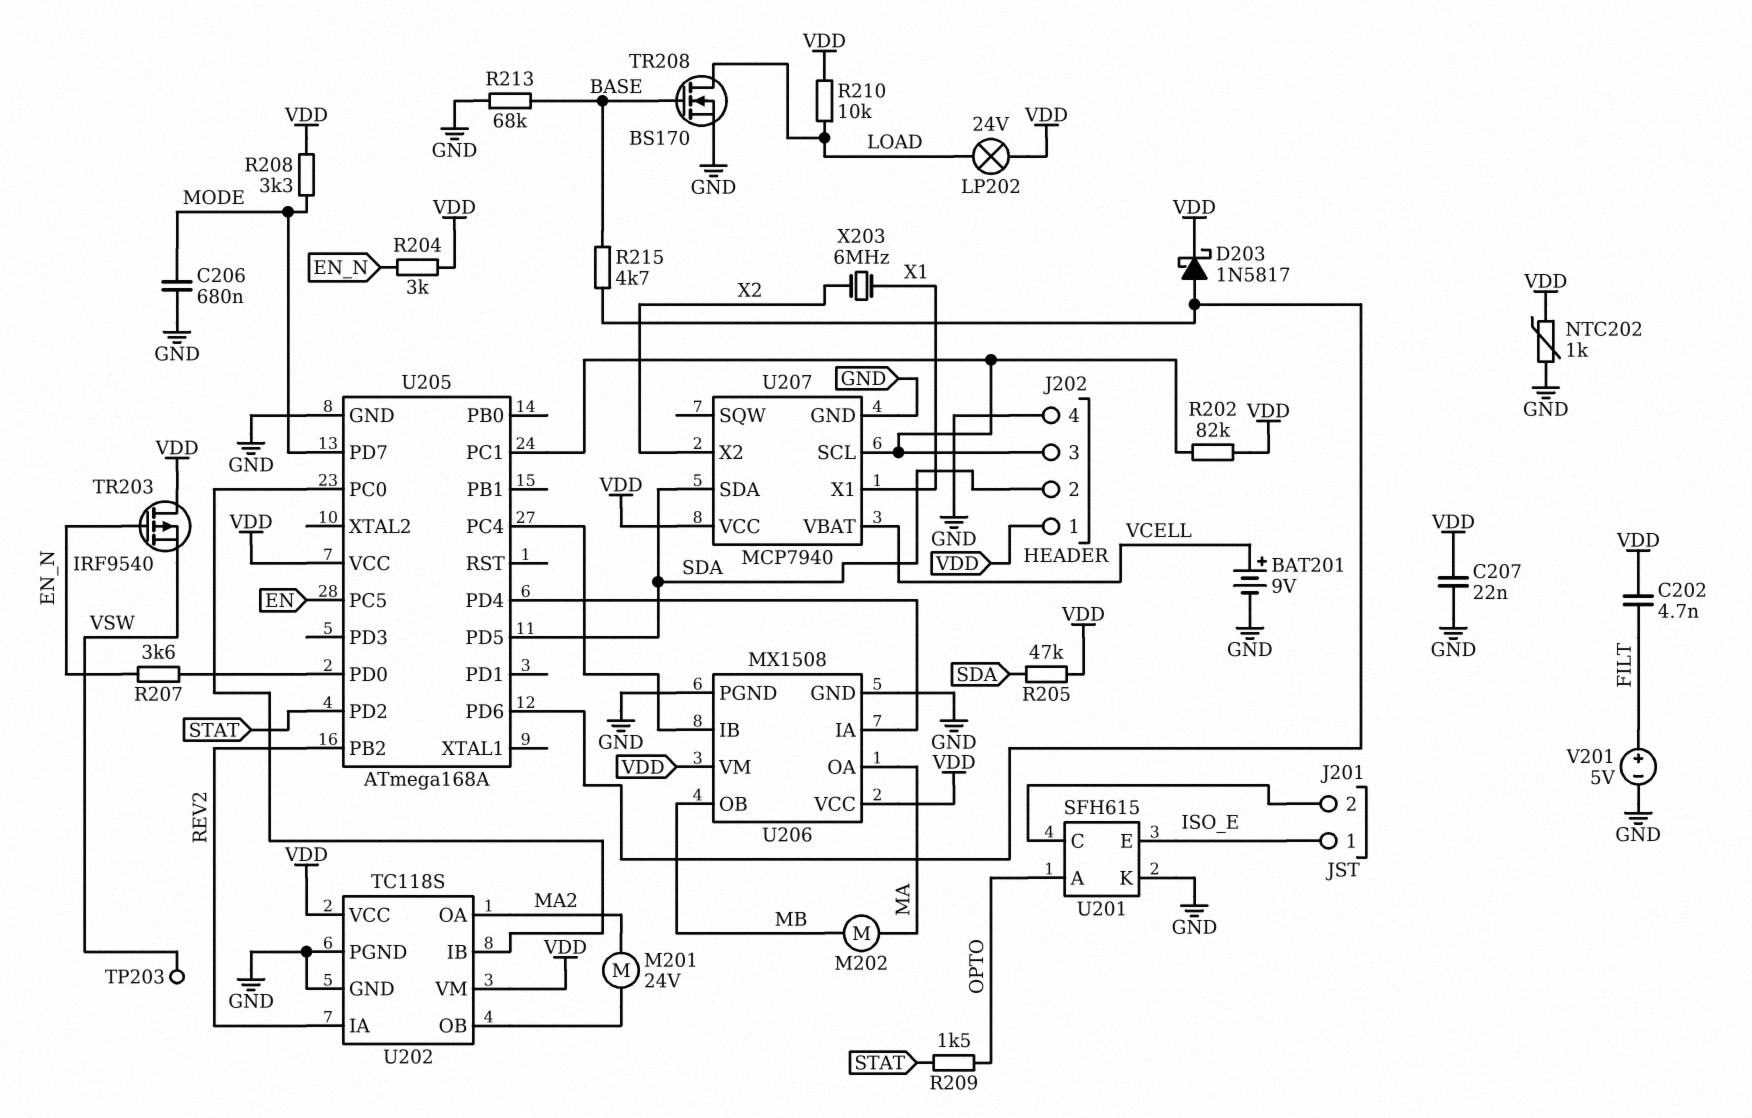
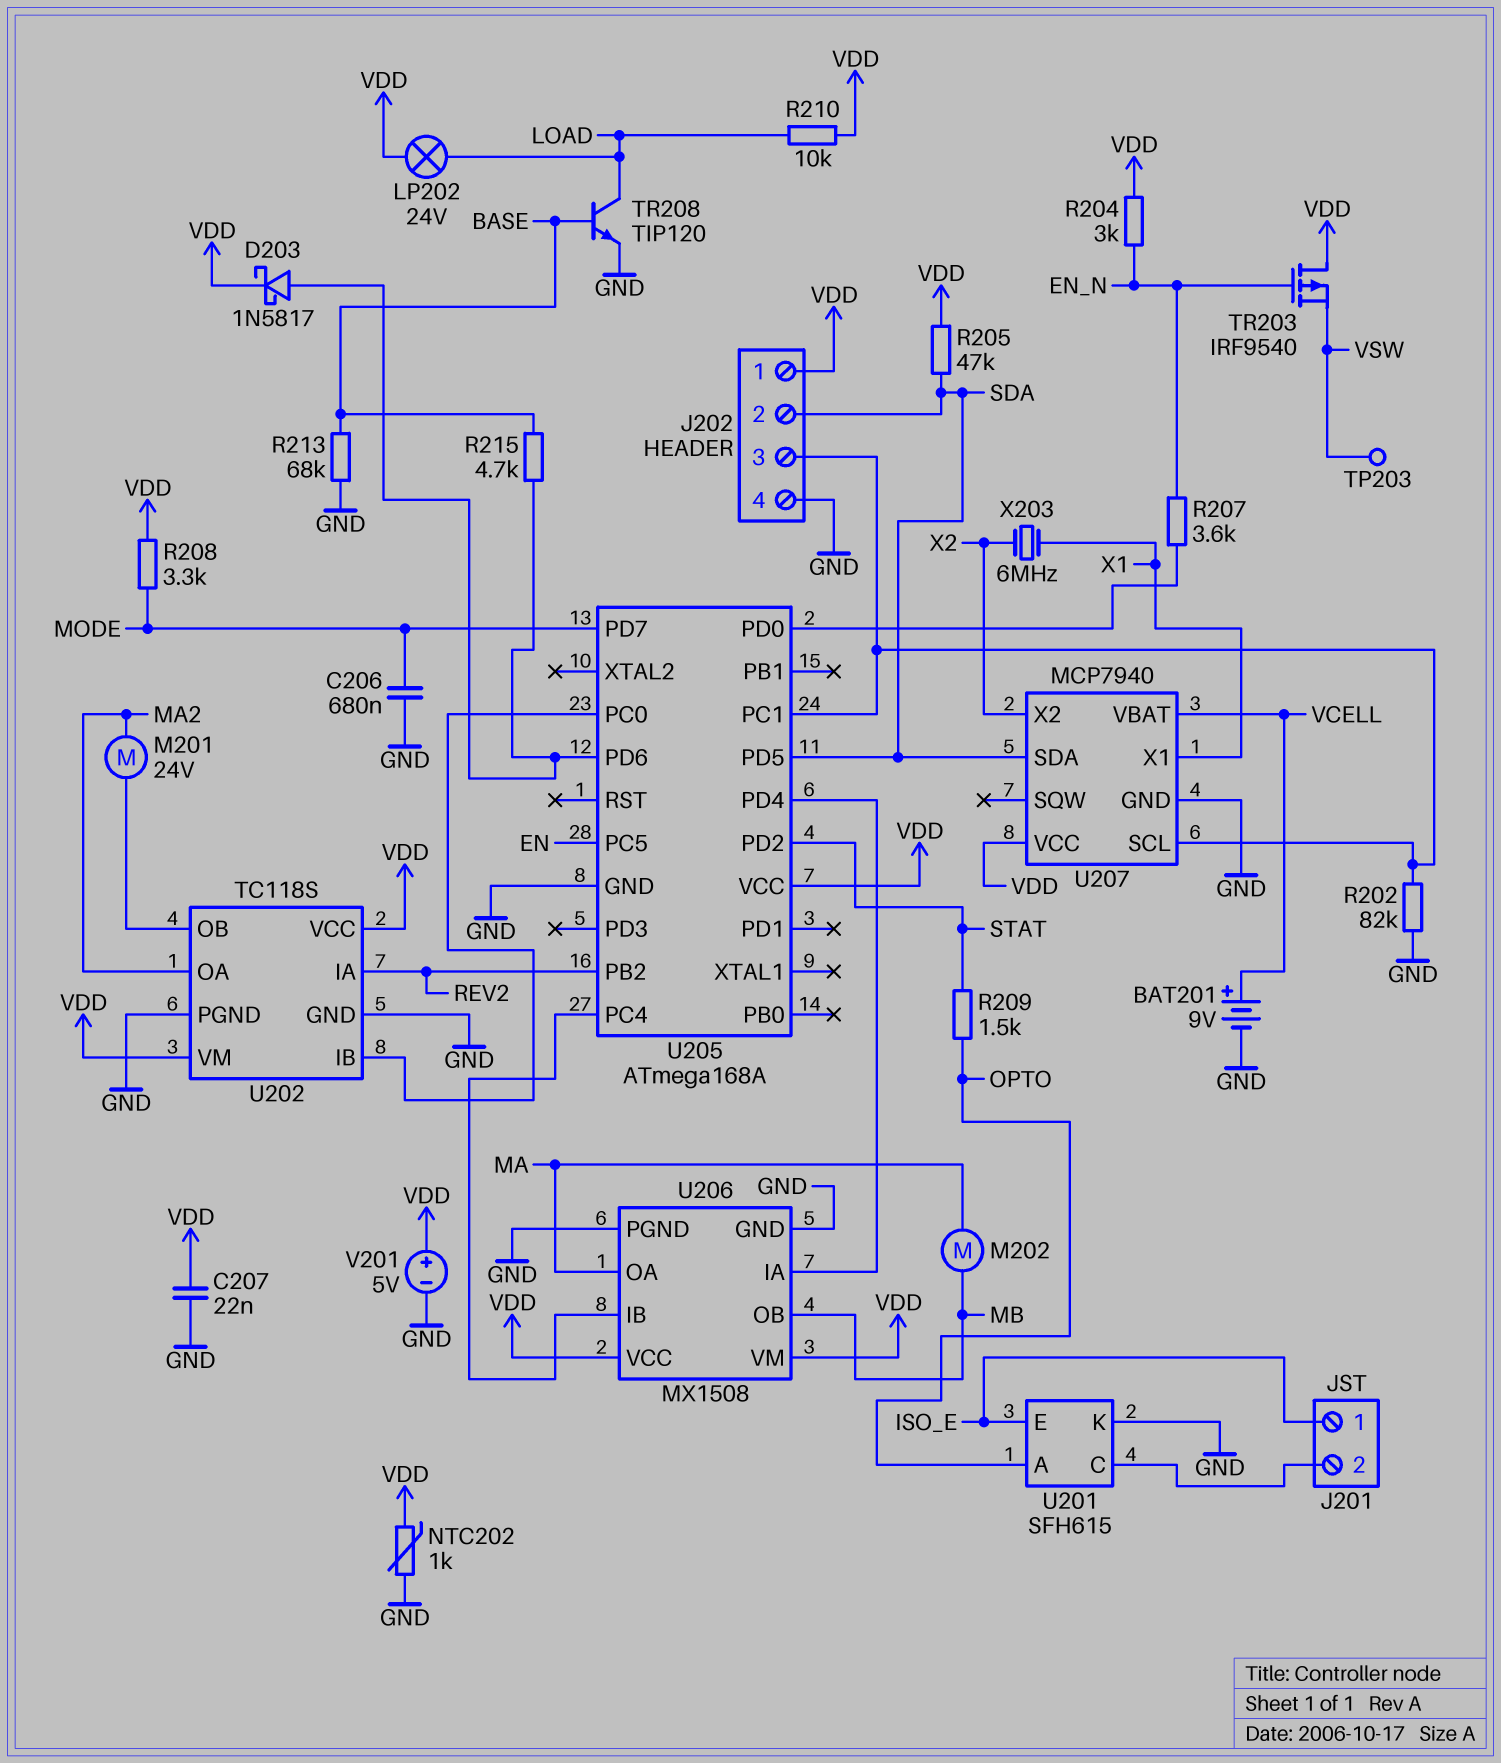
C202: 4.7nF (FILT, VDD) -> none
R202: 82k (J202/3, VDD) -> 82k (GND, J202/3)
TR208: NMOS BS170 (G BASE, D LOAD, S GND) -> NPN TIP120 (B BASE, C LOAD, E GND)
V201: 5V (plus FILT, minus GND) -> 5V (plus VDD, minus GND)

